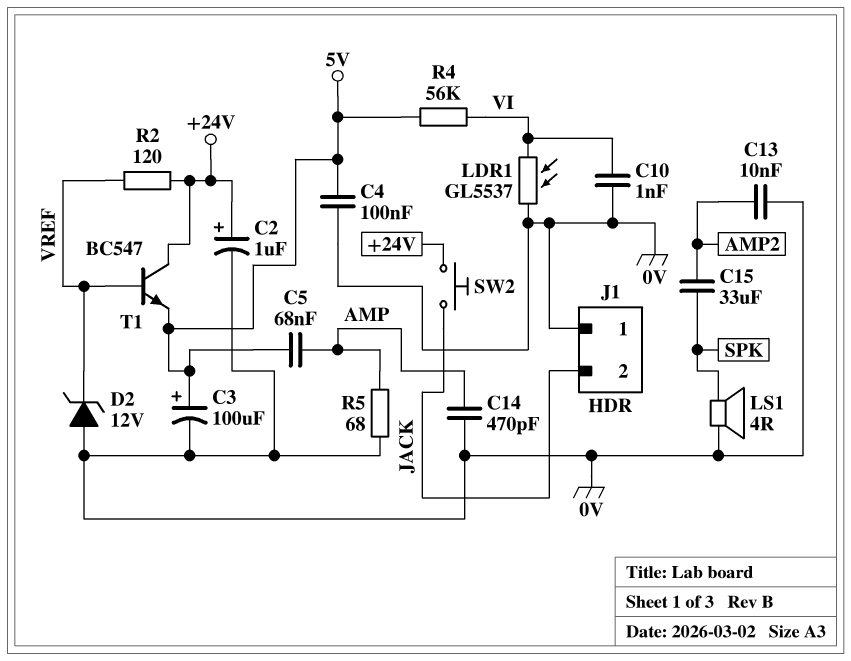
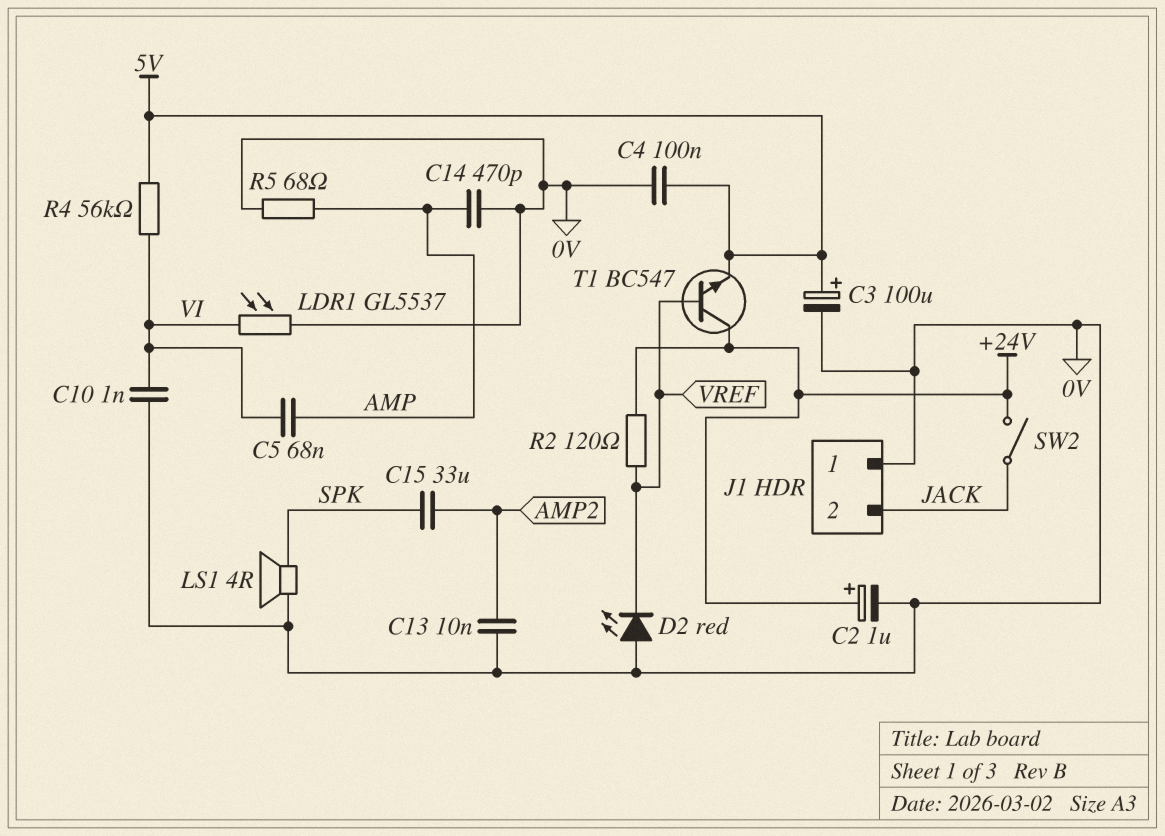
C5: 68nF (5V, AMP) -> 68nF (AMP, VI)
D2: zener 12V (A 0V, K VREF) -> LED red (A 0V, K VREF)
SW2: button (+24V, JACK) -> switch (+24V, JACK)

